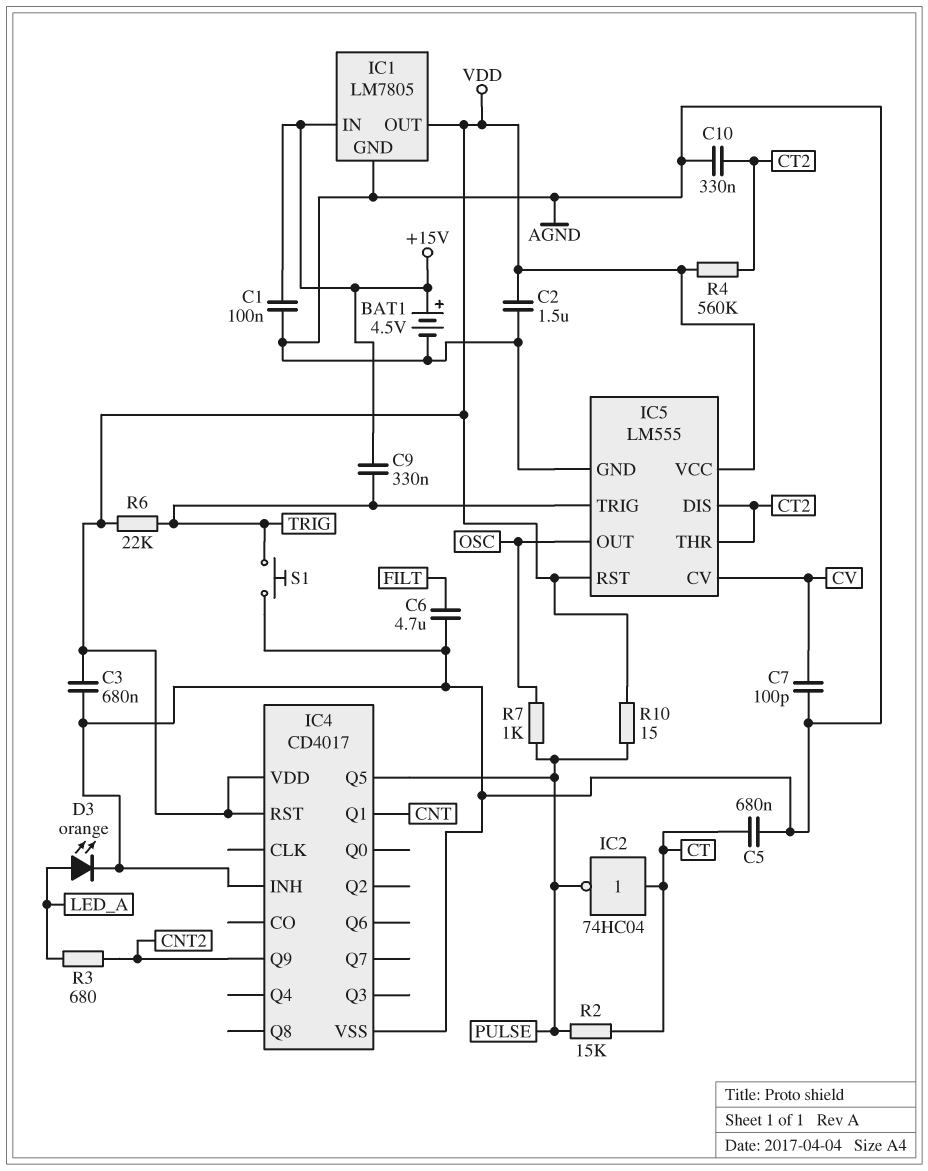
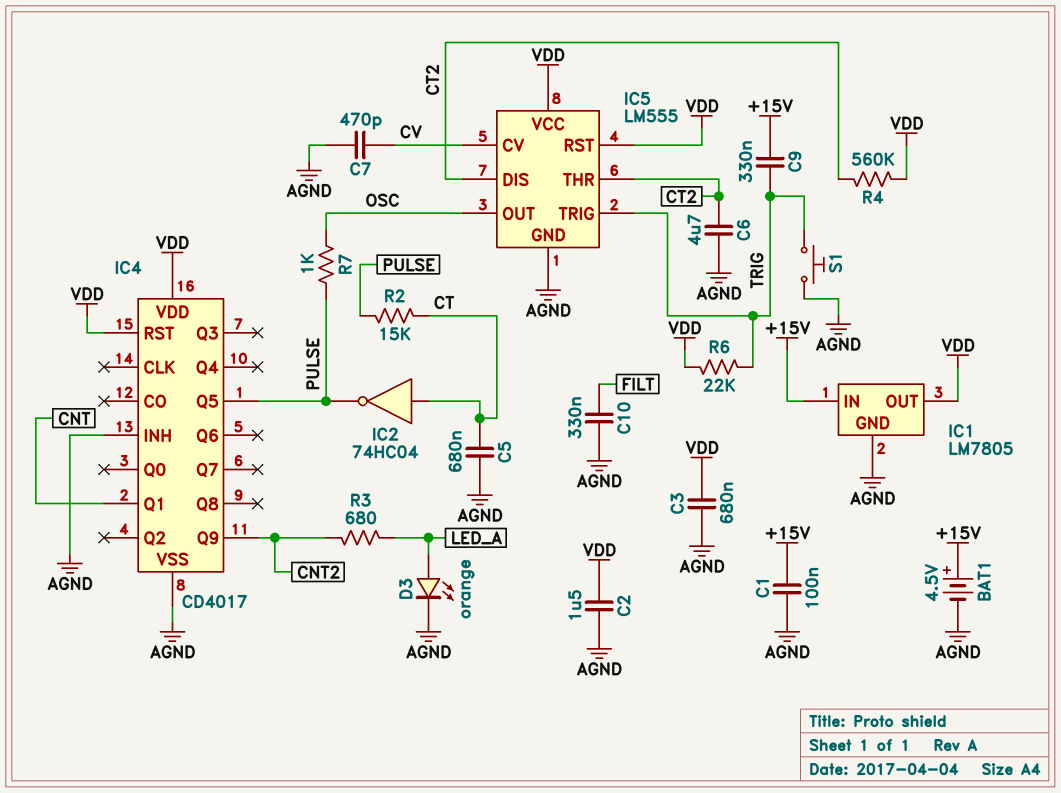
C6: 4.7uF (AGND, FILT) -> 4.7uF (AGND, CT2)
C7: 100pF (AGND, CV) -> 470pF (AGND, CV)
C10: 330nF (AGND, CT2) -> 330nF (AGND, FILT)
R10: 15 (PULSE, VDD) -> none

